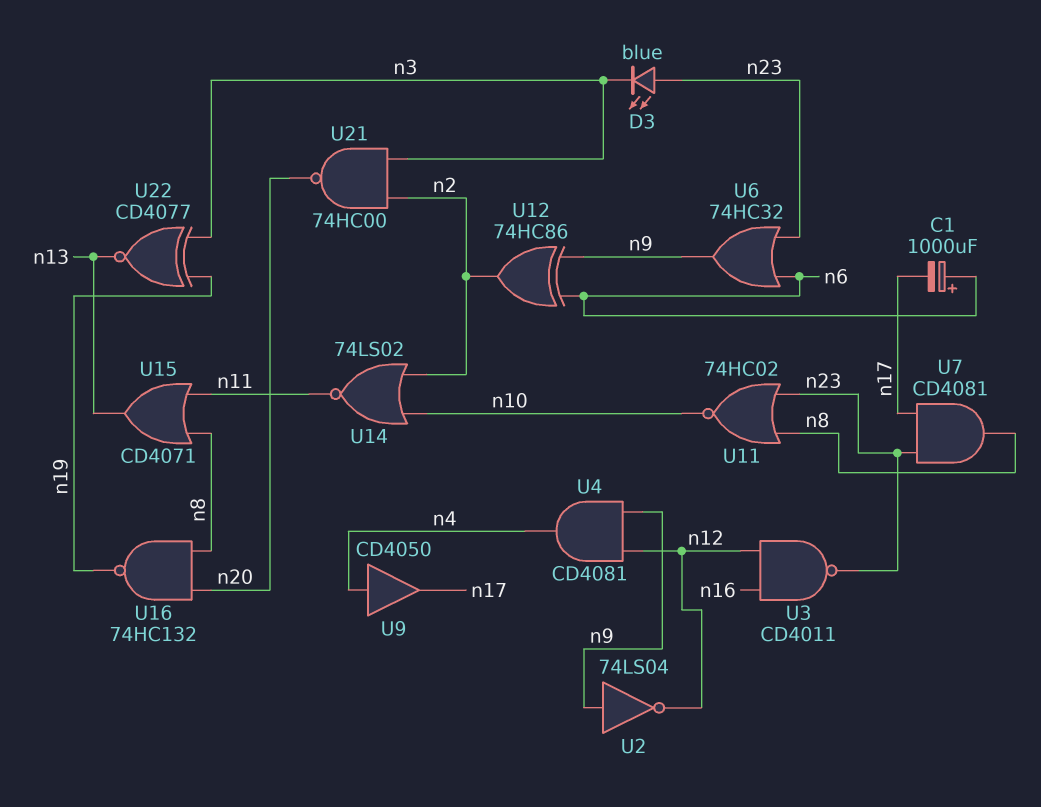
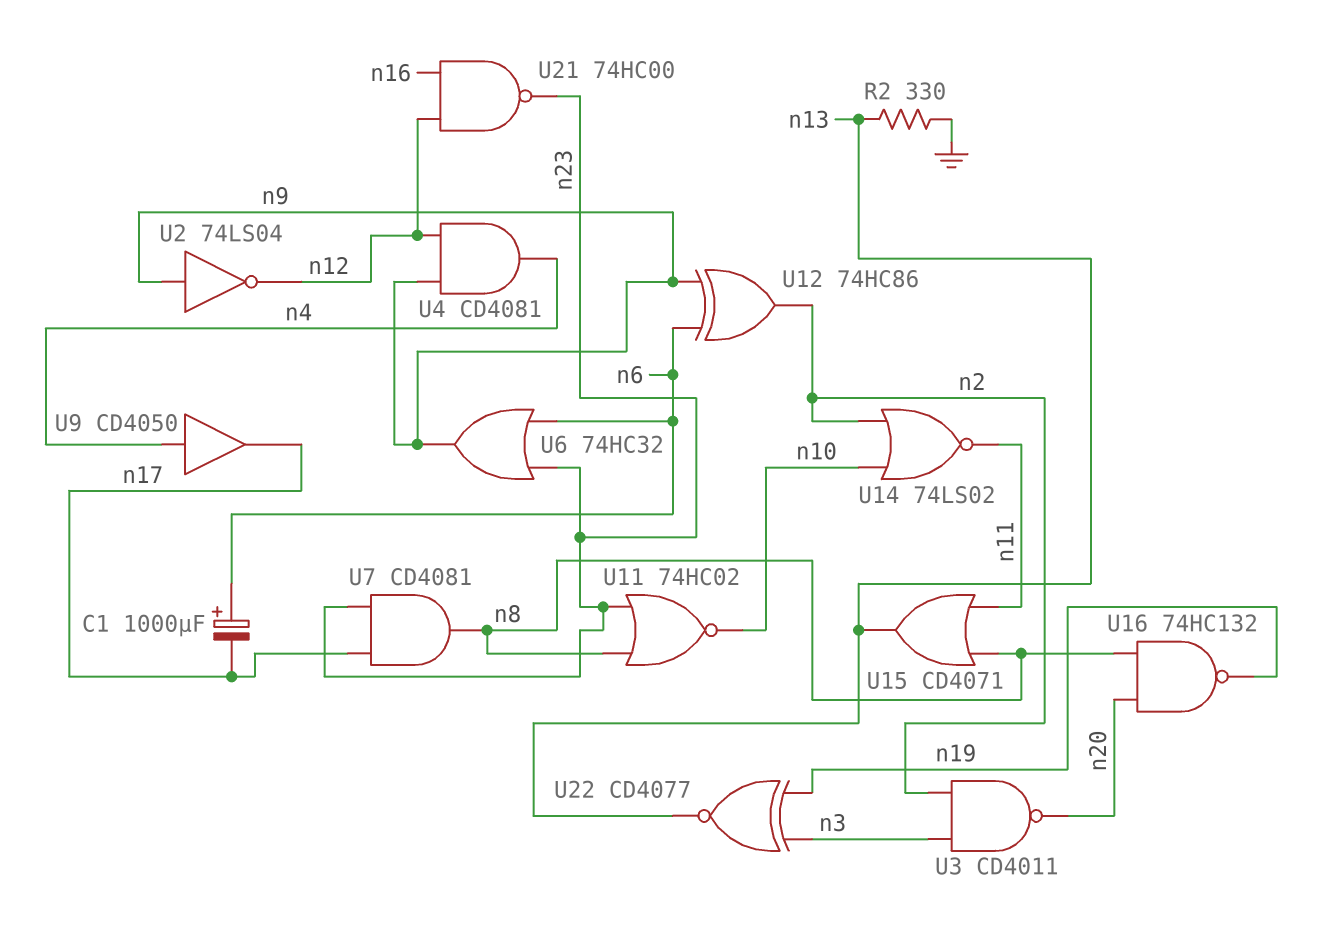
D3: LED blue (A n23, K n3) -> none
R2: none -> 330 (GND, n13)
U3: NAND CD4011 (in n12, in n16, out n23) -> NAND CD4011 (in n2, in n3, out n20)
U21: NAND 74HC00 (in n2, in n3, out n20) -> NAND 74HC00 (in n12, in n16, out n23)

